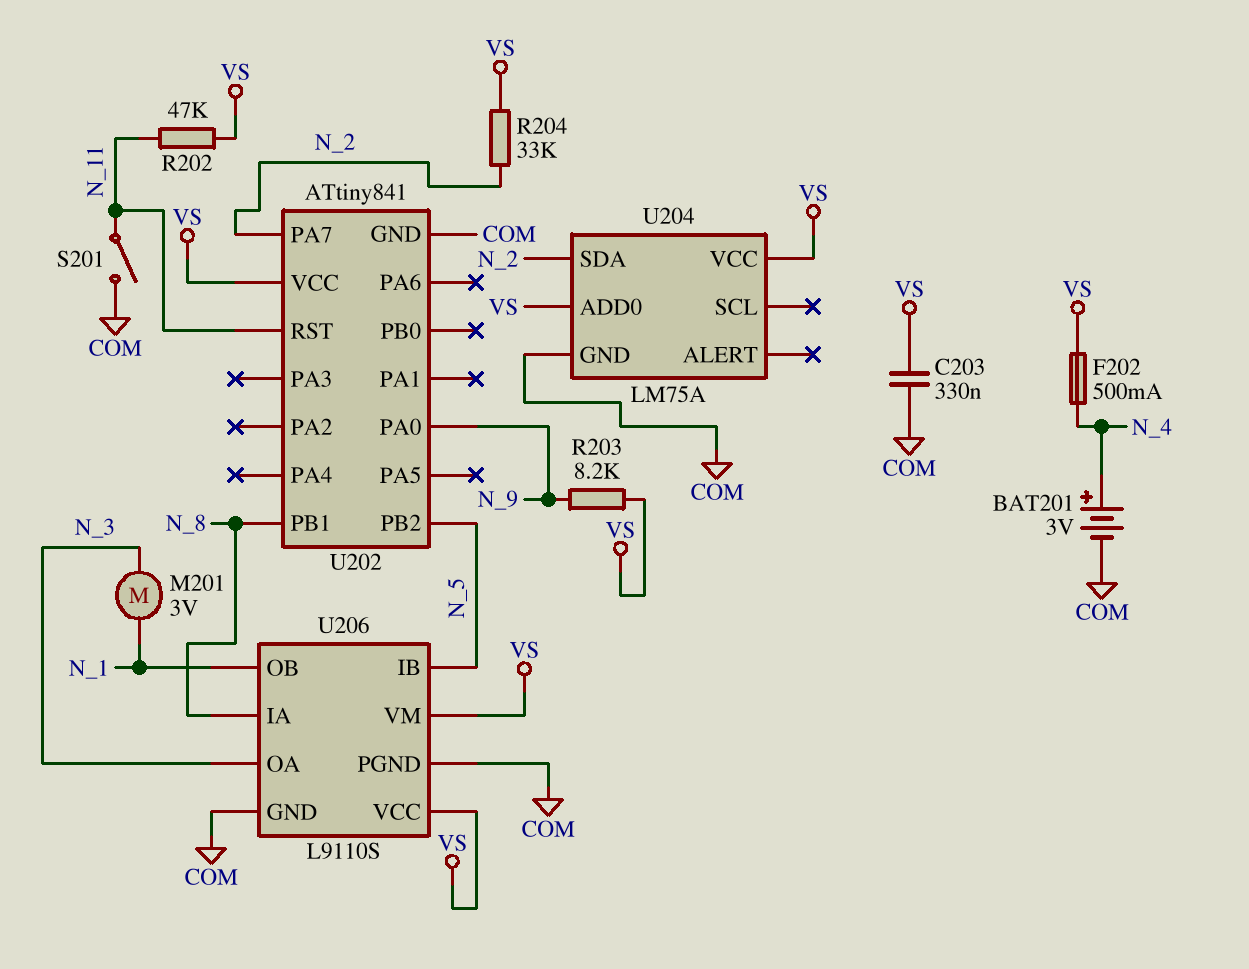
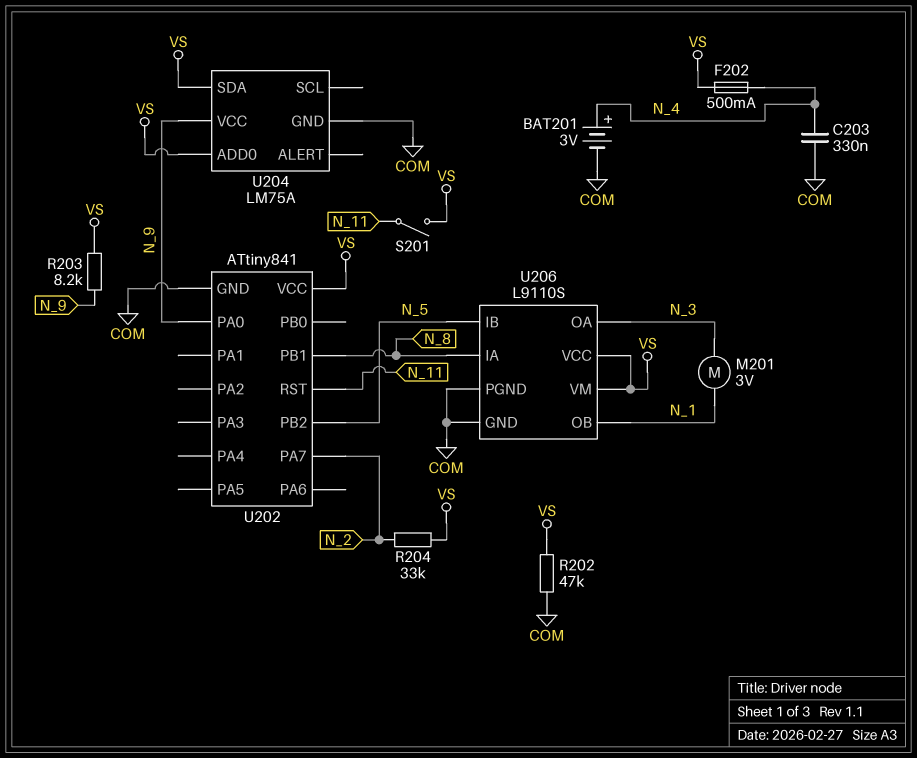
C203: 330nF (COM, VS) -> 330nF (COM, N_4)
R202: 47k (N_11, VS) -> 47k (COM, VS)
S201: switch (COM, N_11) -> switch (N_11, VS)
U204 pin SDA: N_2 -> VS
U204 pin VCC: VS -> N_9

